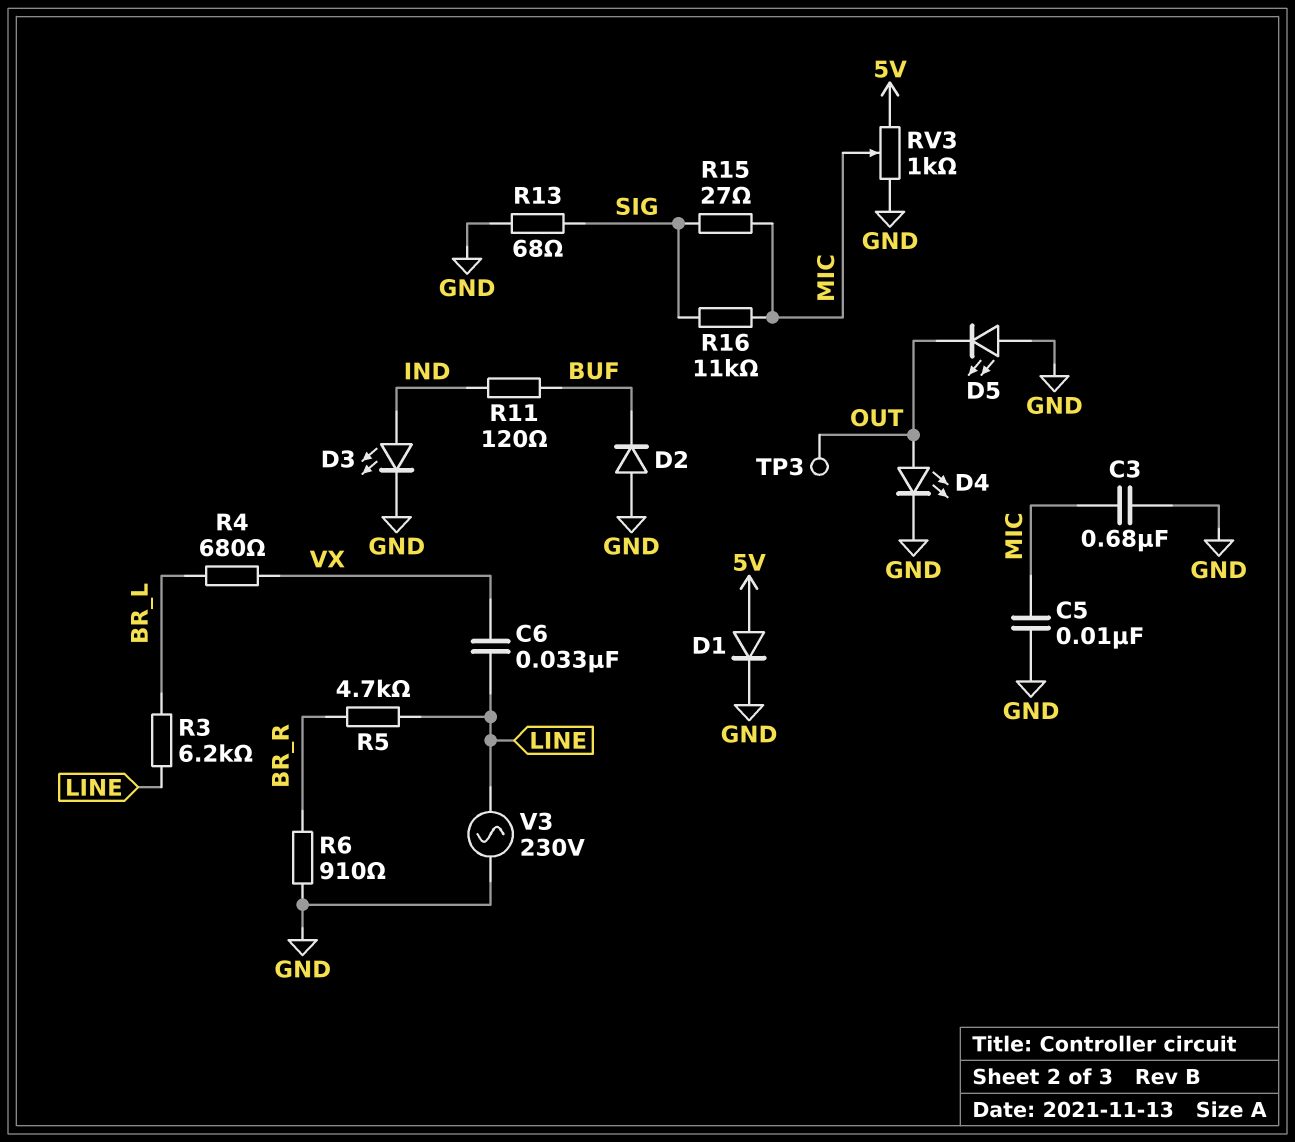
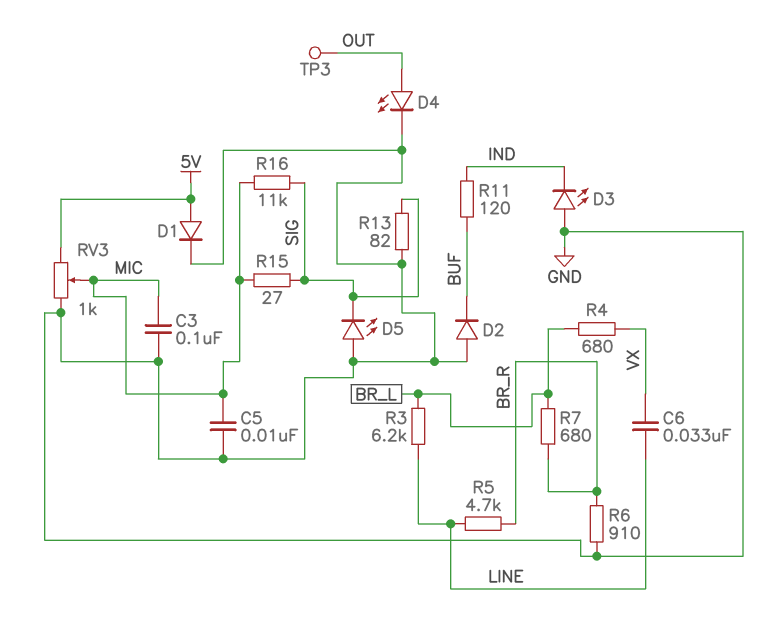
C3: 680nF (GND, MIC) -> 100nF (GND, MIC)
D3: LED (A IND, K GND) -> LED (A GND, K IND)
D5: LED (A GND, K OUT) -> LED (A GND, K SIG)
R7: none -> 680 (BR_L, BR_R)
R13: 68 (GND, SIG) -> 82 (GND, SIG)
V3: AC 230V (GND, LINE) -> none

